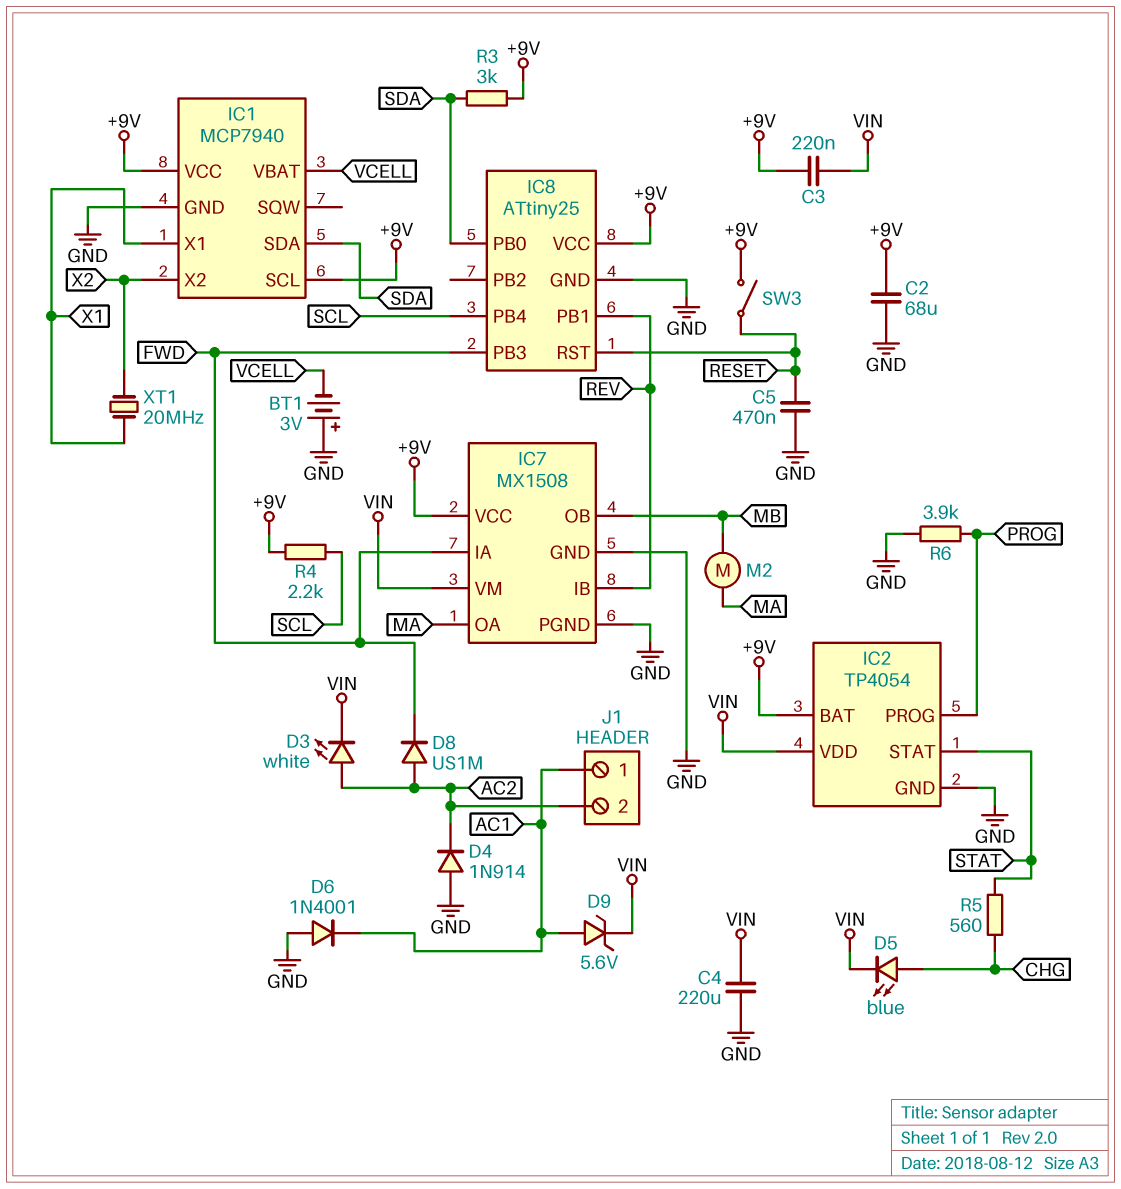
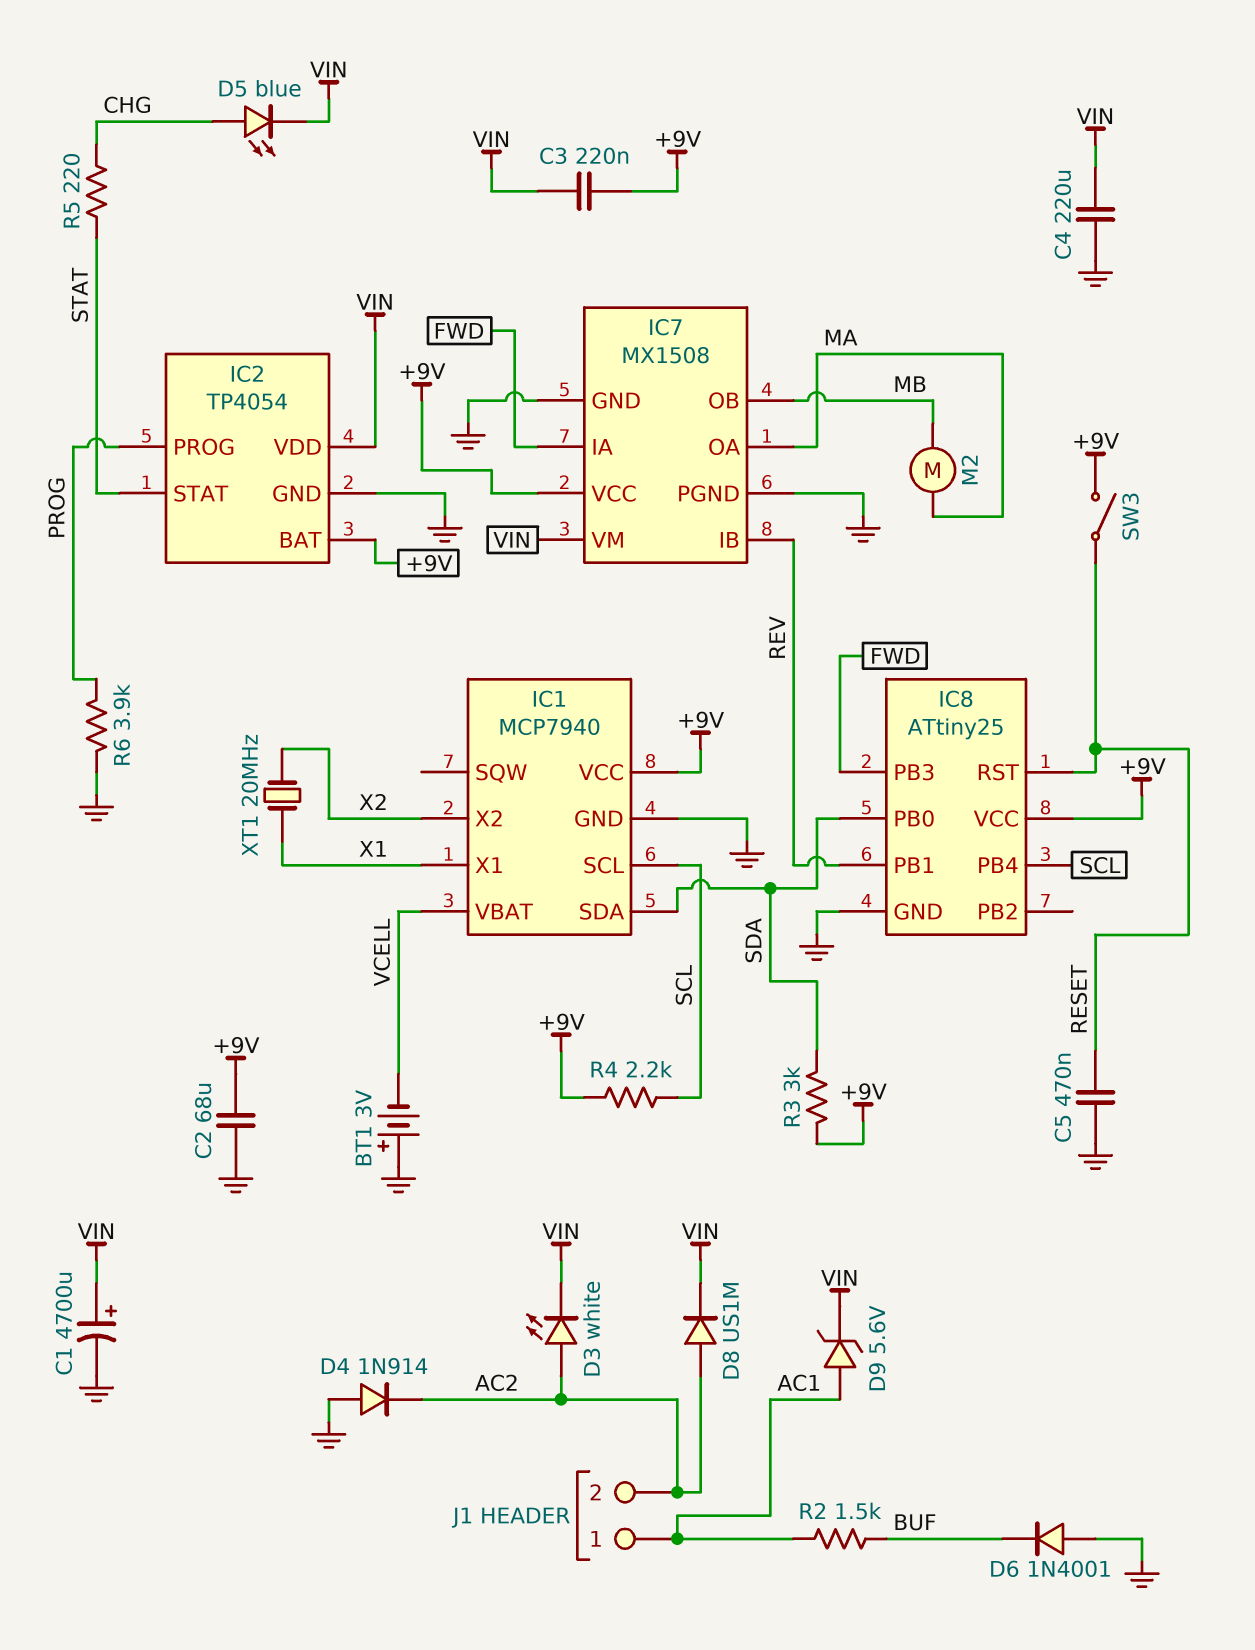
C1: none -> 4700uF (plus VIN, minus GND)
D6: diode 1N4001 (A GND, K AC1) -> diode 1N4001 (A GND, K BUF)
D8: diode US1M (A AC2, K FWD) -> diode US1M (A AC2, K VIN)
IC1 pin SCL: +9V -> SCL
R2: none -> 1.5k (AC1, BUF)
R5: 560 (CHG, STAT) -> 220 (CHG, STAT)

